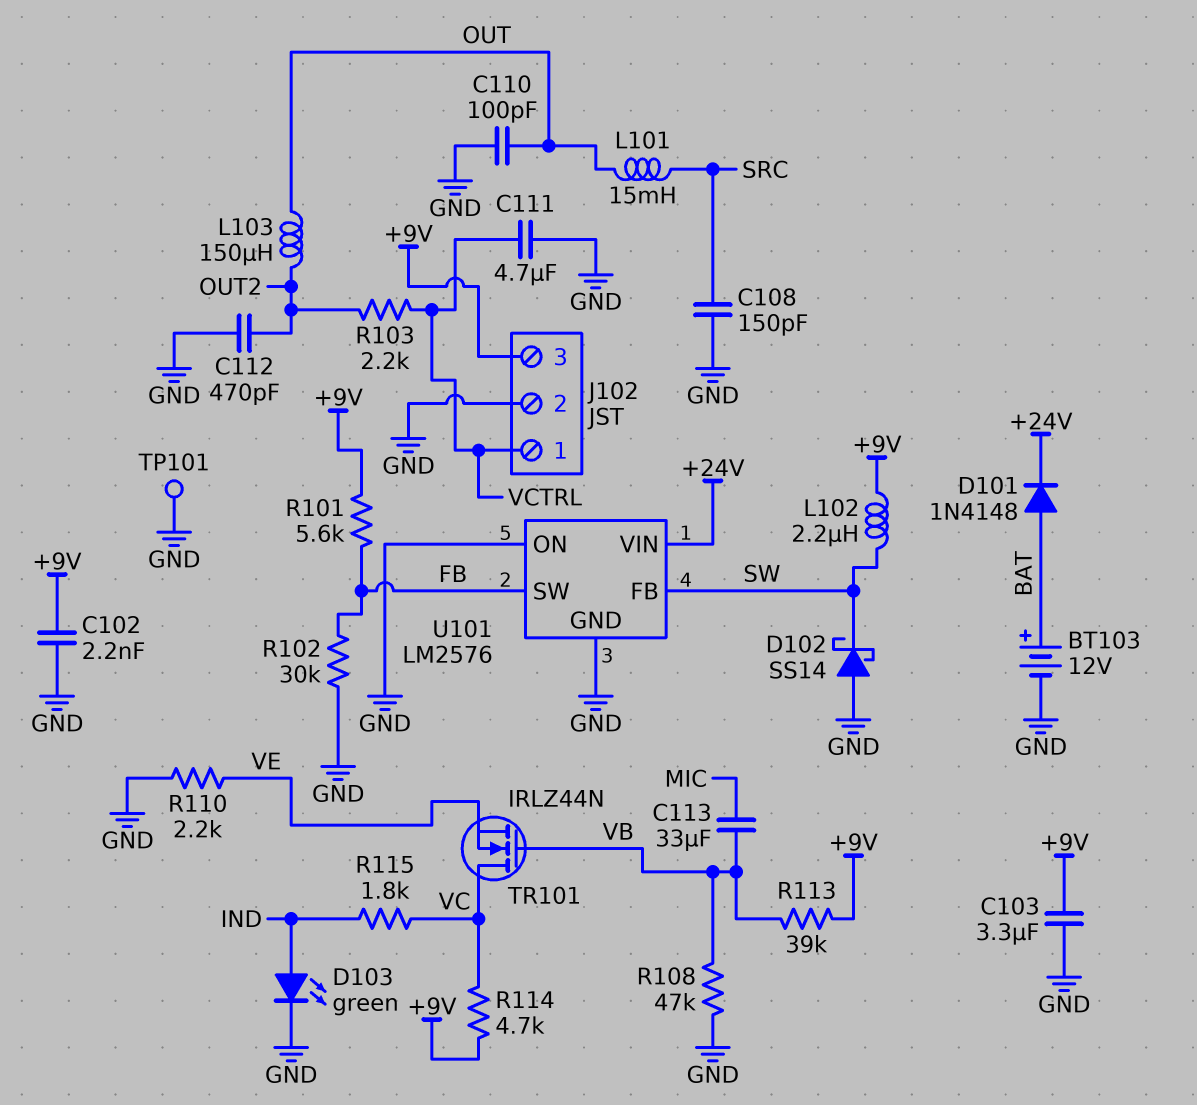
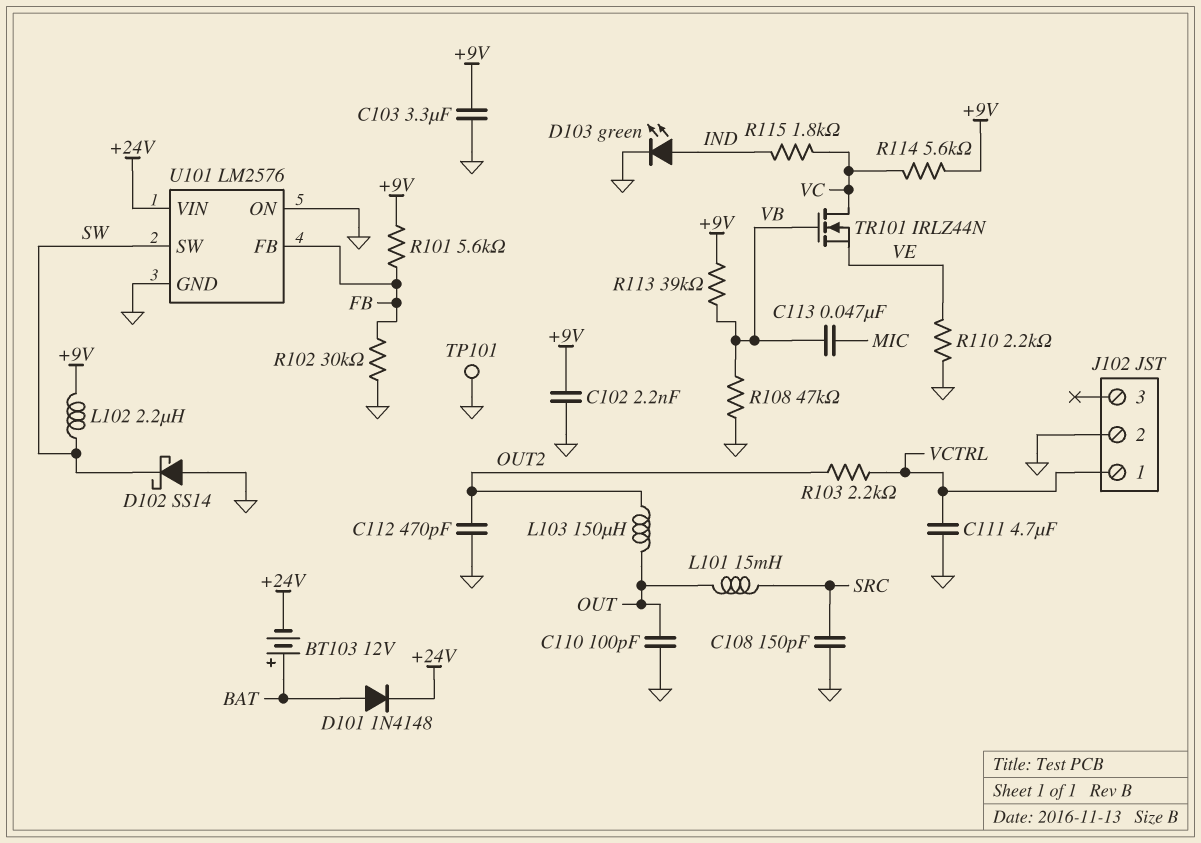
BT103: 12V (plus BAT, minus GND) -> 12V (plus BAT, minus +24V)
C113: 33uF (MIC, VB) -> 47nF (MIC, VB)
J102 pin 3: +9V -> none
R114: 4.7k (+9V, VC) -> 5.6k (+9V, VC)
U101 pin FB: SW -> FB
U101 pin SW: FB -> SW

